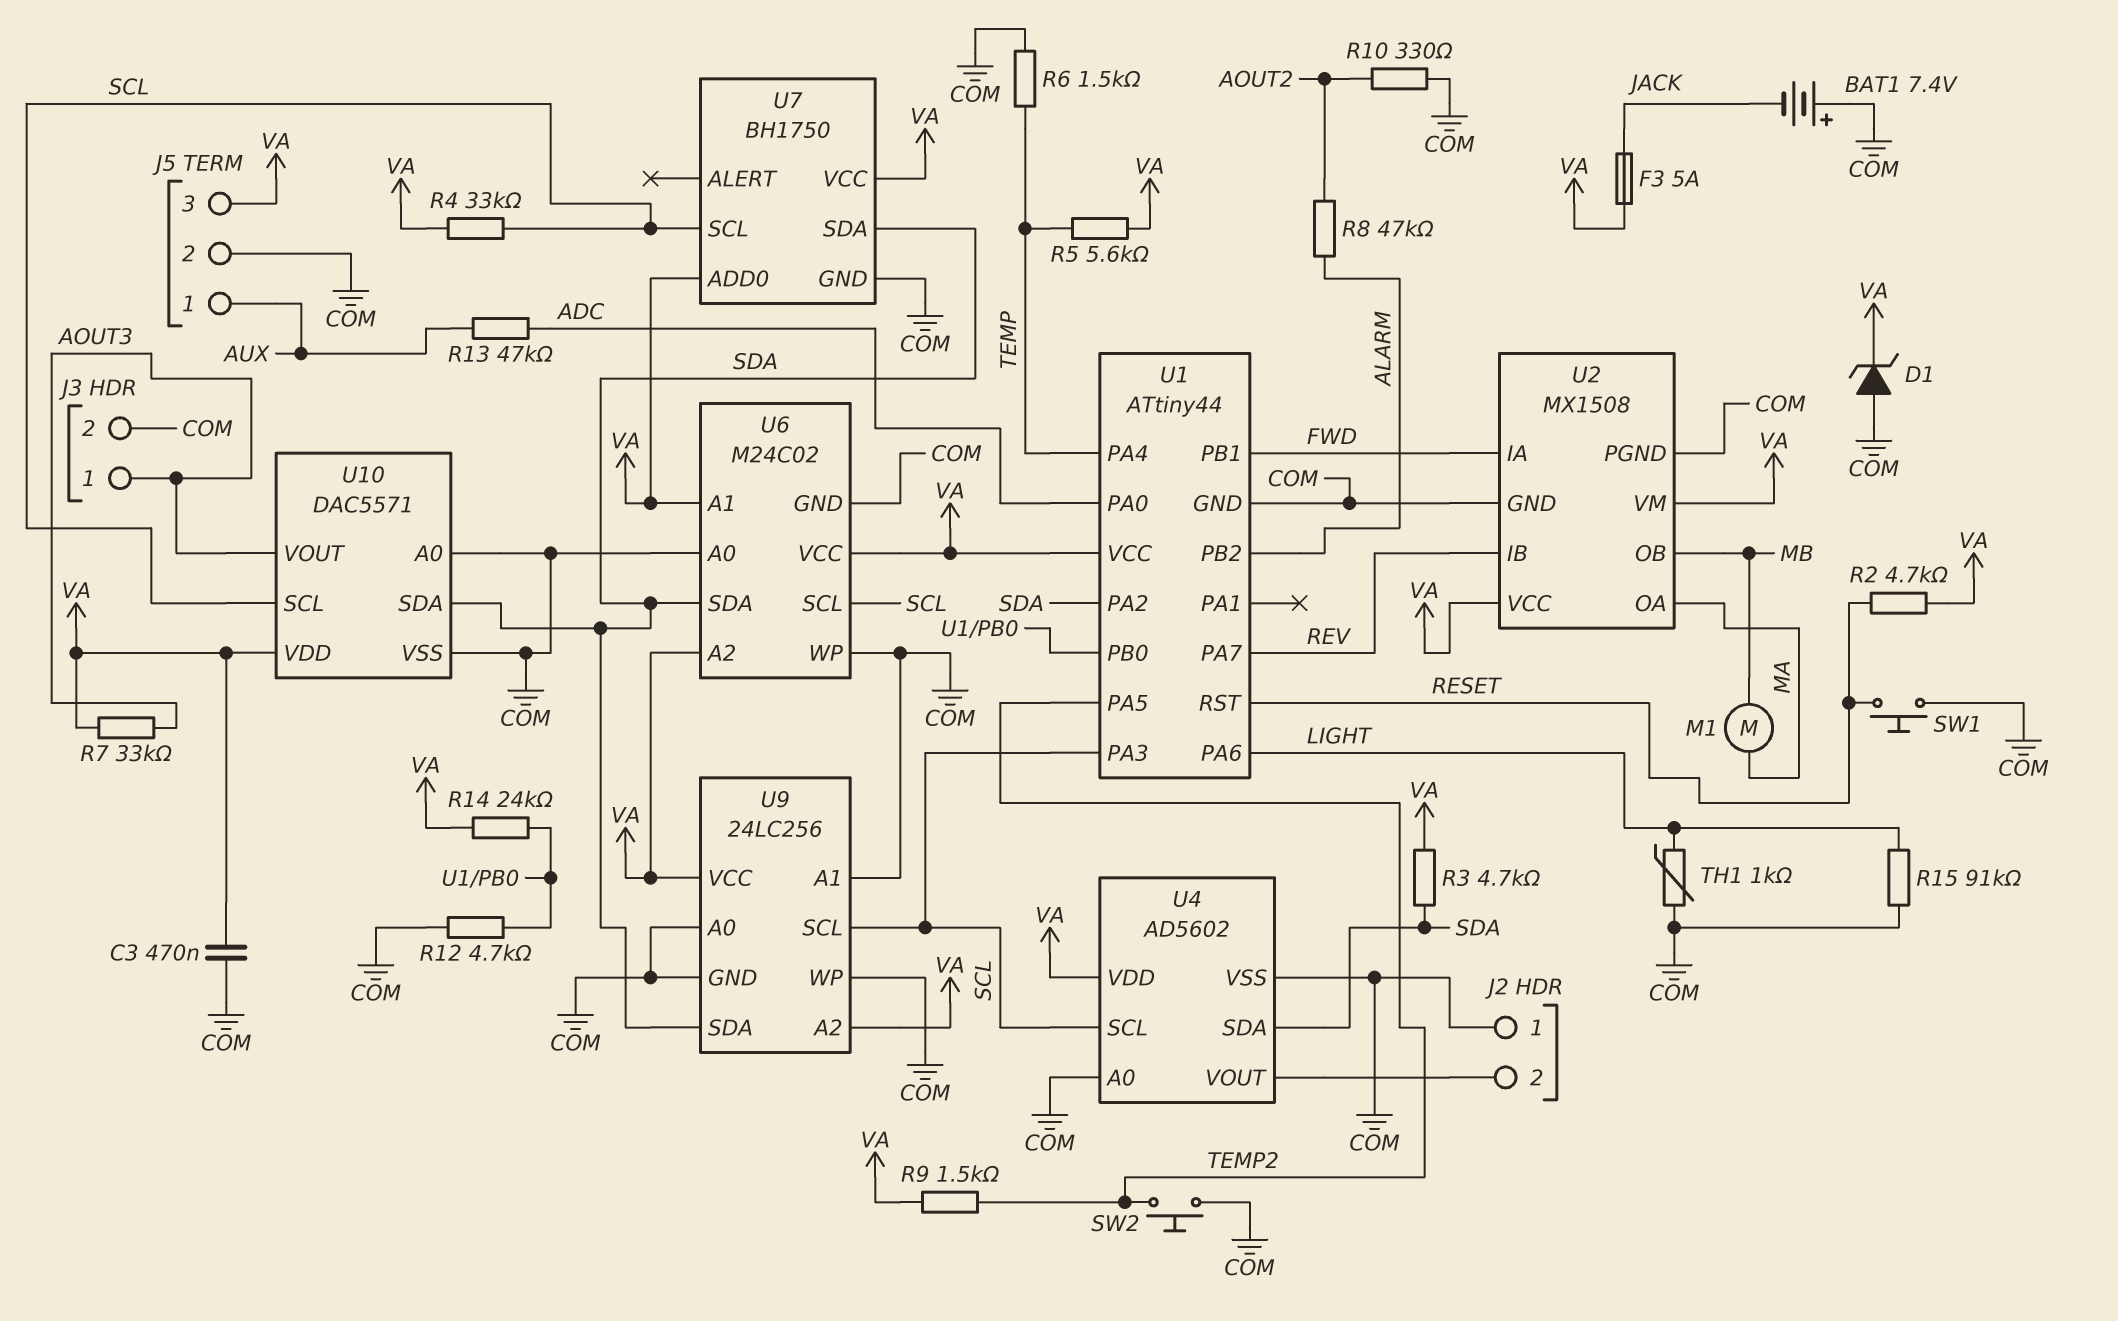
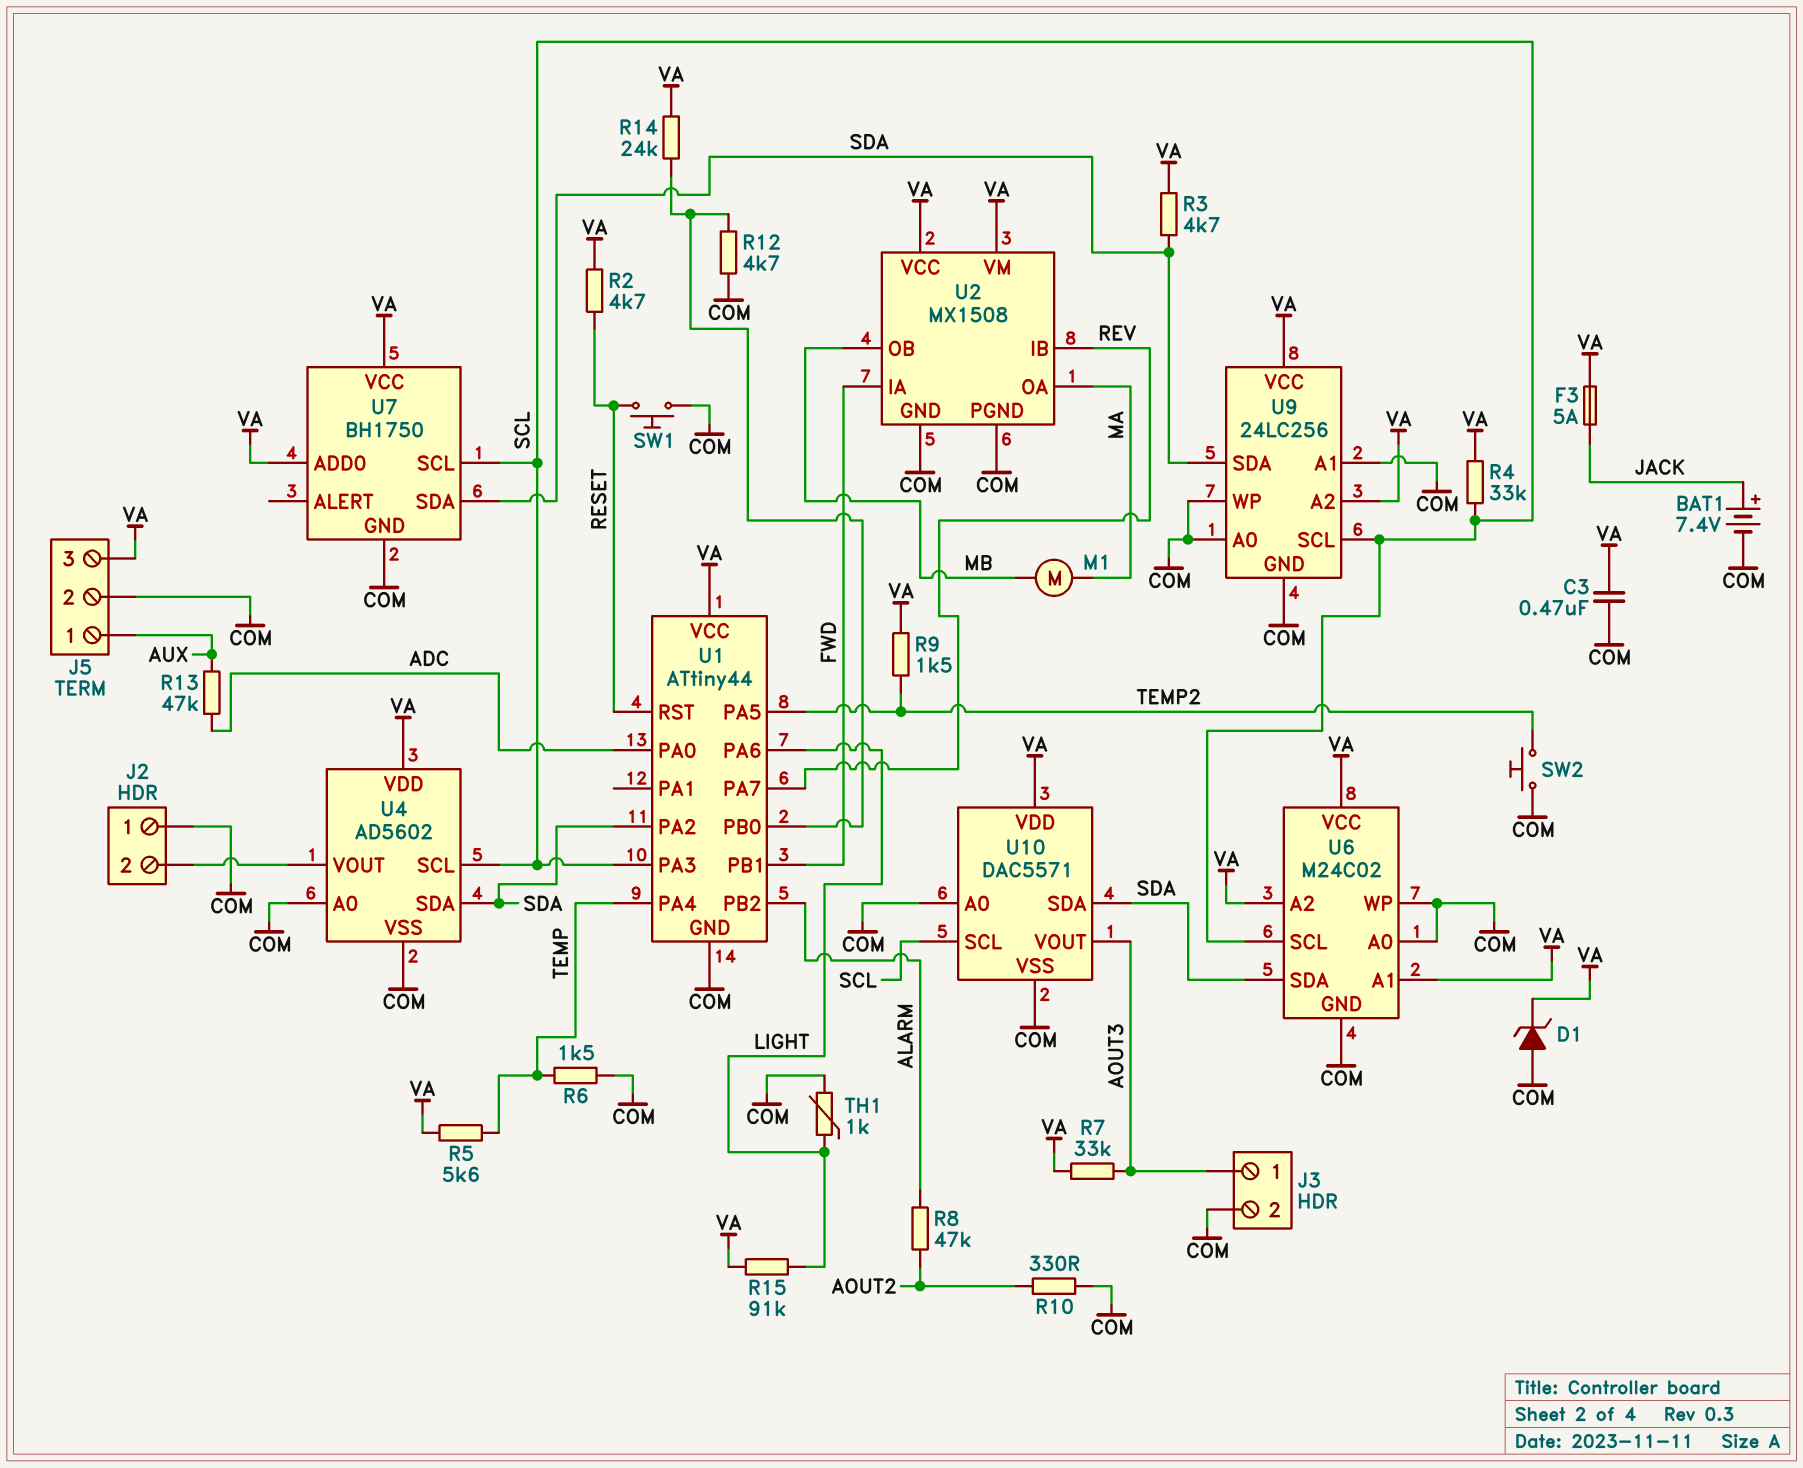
BAT1: 7.4V (plus COM, minus JACK) -> 7.4V (plus JACK, minus COM)
R15: 91k (COM, LIGHT) -> 91k (LIGHT, VA)

